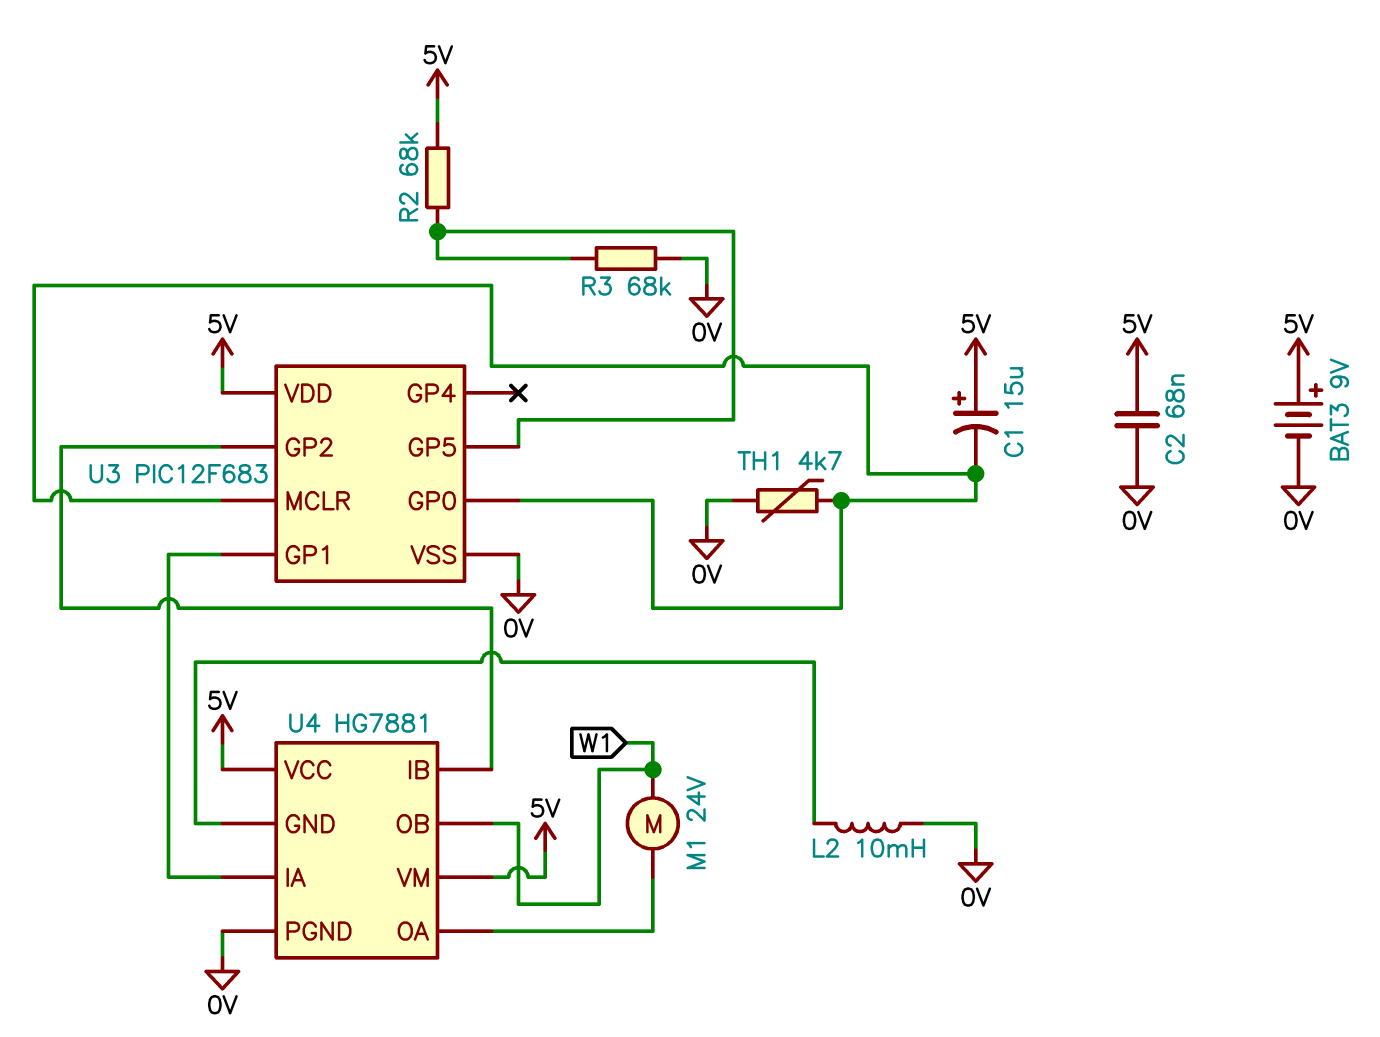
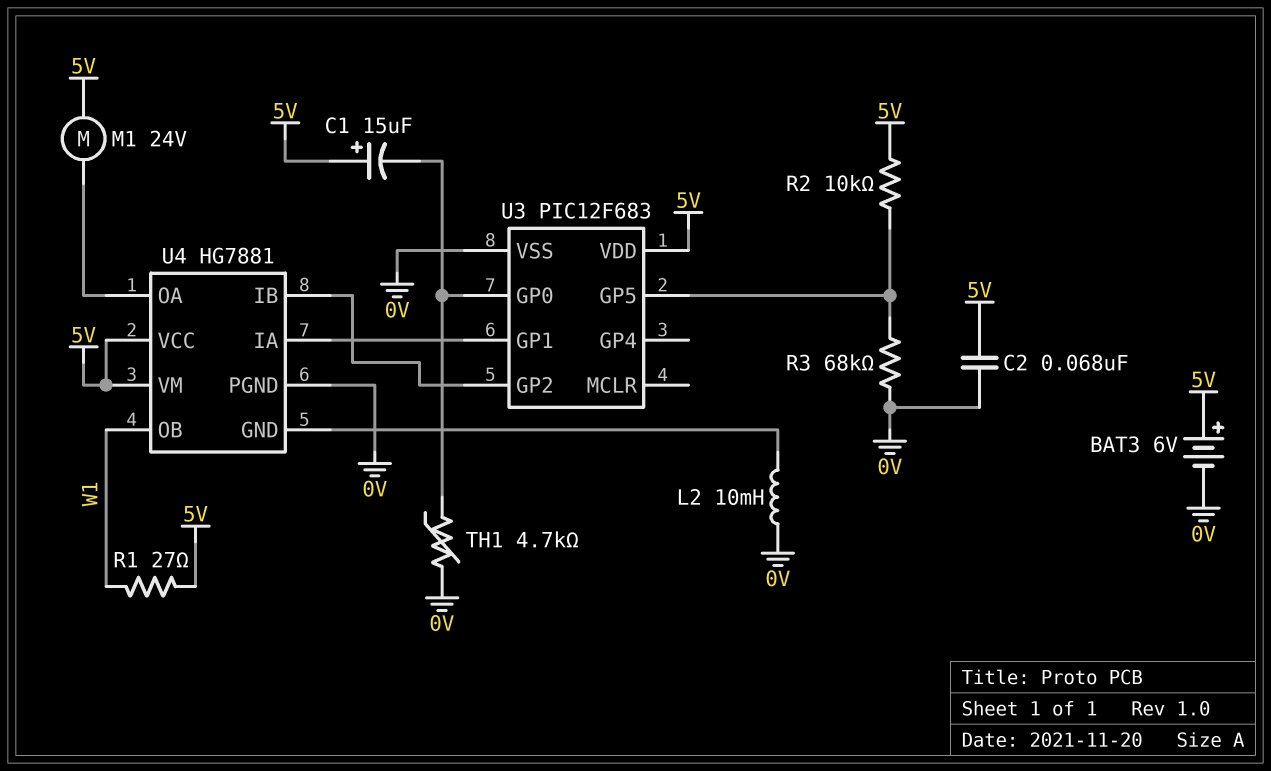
BAT3: 9V (plus 5V, minus 0V) -> 6V (plus 5V, minus 0V)
M1: motor 24V (U4/OA, W1) -> motor 24V (5V, U4/OA)
R1: none -> 27 (5V, W1)
R2: 68k (5V, U3/GP5) -> 10k (5V, U3/GP5)
U3 pin MCLR: U3/GP0 -> none

